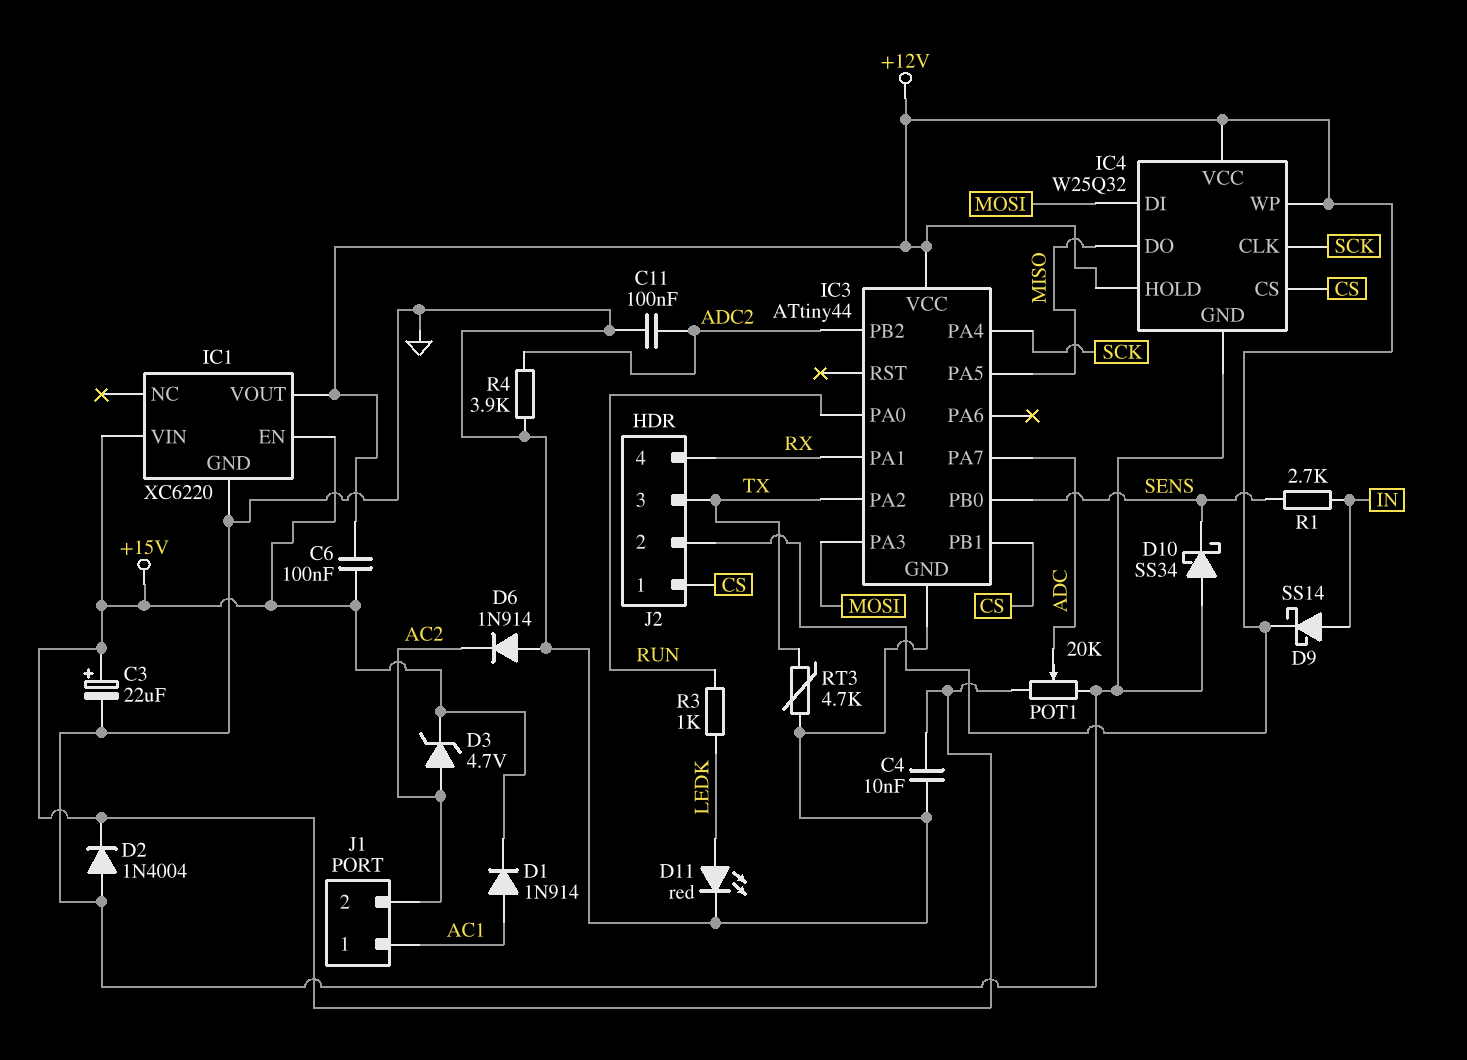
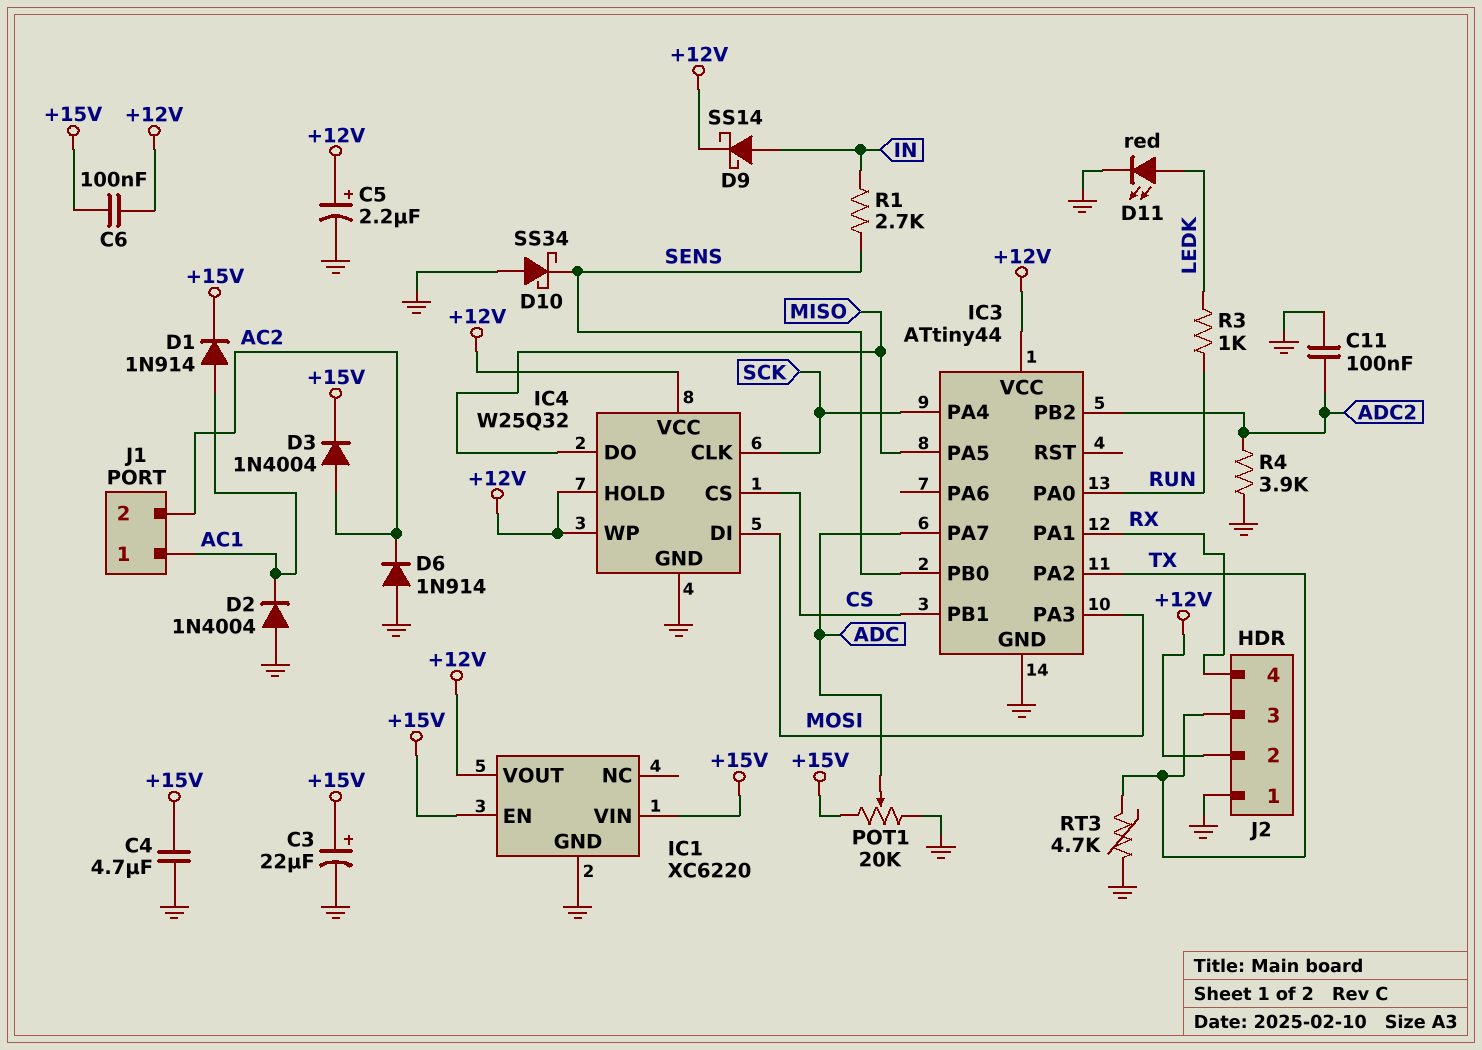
C4: 10nF (+15V, GND) -> 4.7uF (+15V, GND)
C5: none -> 2.2uF (plus +12V, minus GND)
D2: diode 1N4004 (A GND, K +15V) -> diode 1N4004 (A GND, K AC1)
D3: zener 4.7V (A AC2, K +15V) -> diode 1N4004 (A AC2, K +15V)
J2 pin 1: CS -> GND

